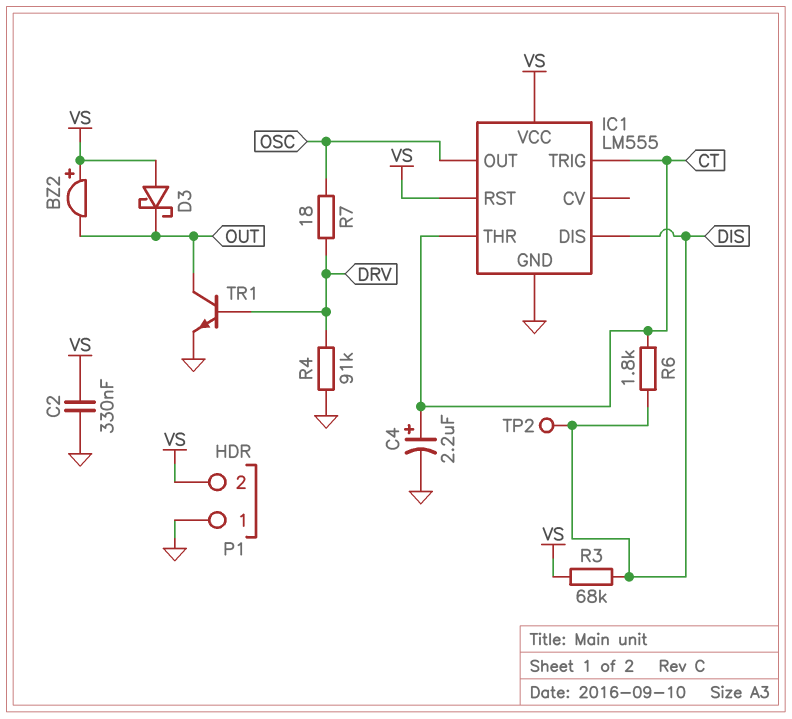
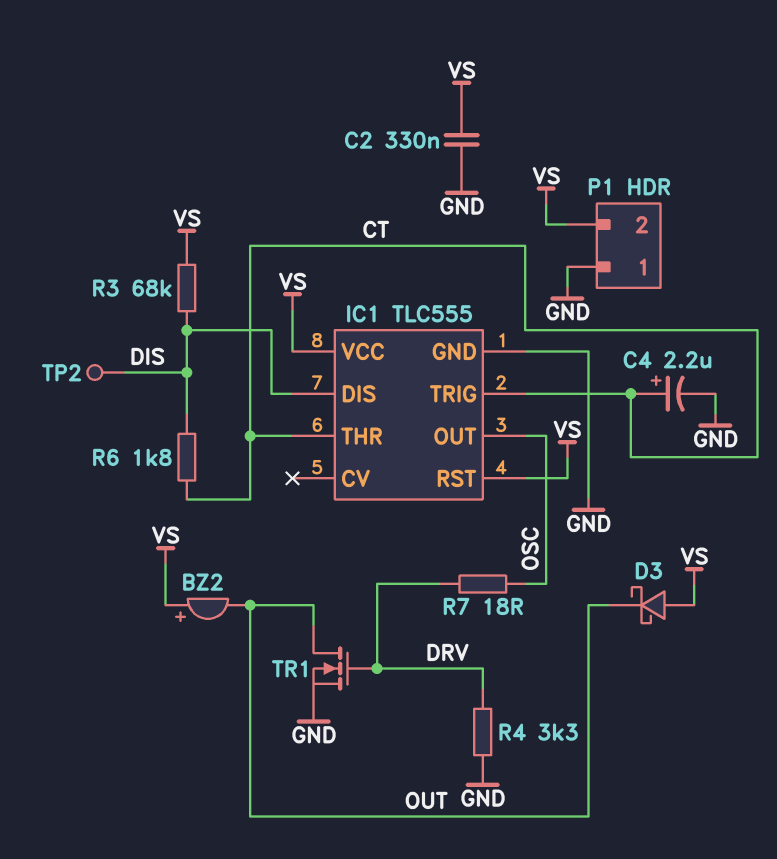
IC1: LM555 -> TLC555
R4: 91k (DRV, GND) -> 3.3k (DRV, GND)
TR1: NPN (B DRV, C OUT, E GND) -> NMOS (G DRV, D OUT, S GND)

